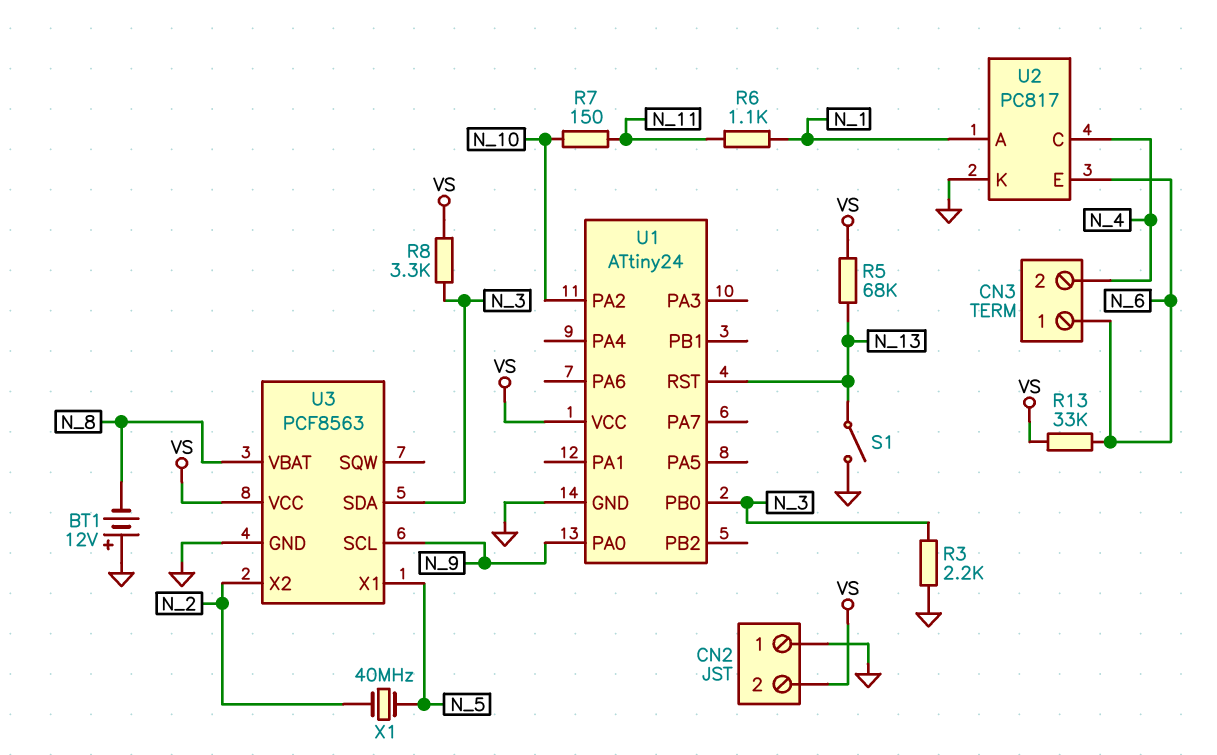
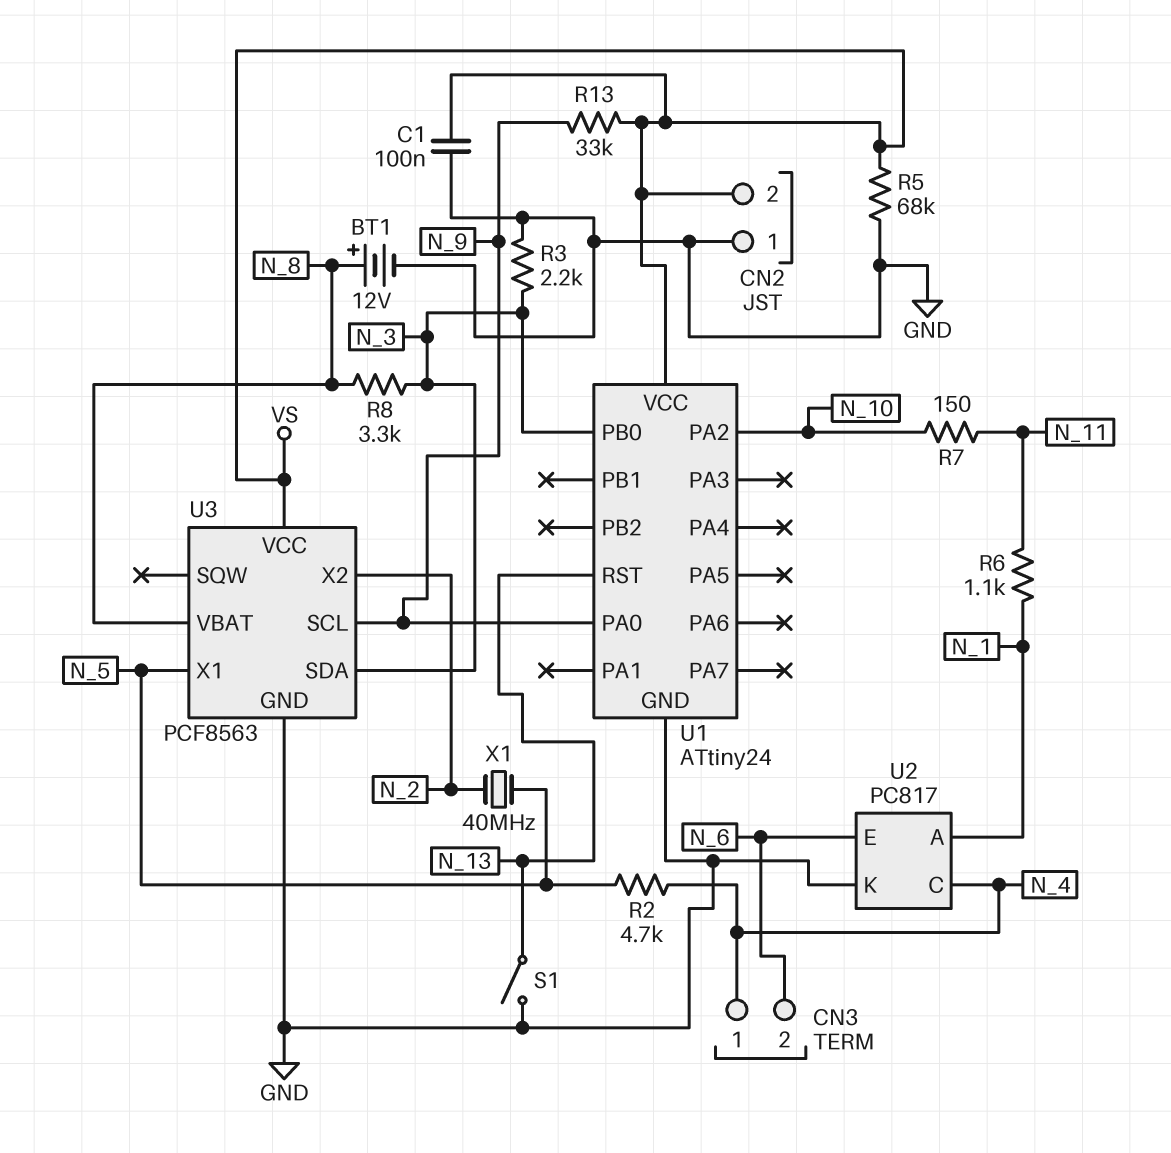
BT1: 12V (plus GND, minus N_8) -> 12V (plus N_8, minus GND)
C1: none -> 100nF (GND, VS)
CN3 pin 1: N_6 -> N_4
CN3 pin 2: N_4 -> N_6
R2: none -> 4.7k (N_4, N_5)
R5: 68k (N_13, VS) -> 68k (GND, VS)
R8: 3.3k (N_3, VS) -> 3.3k (N_3, N_8)
R13: 33k (N_6, VS) -> 33k (N_9, VS)

